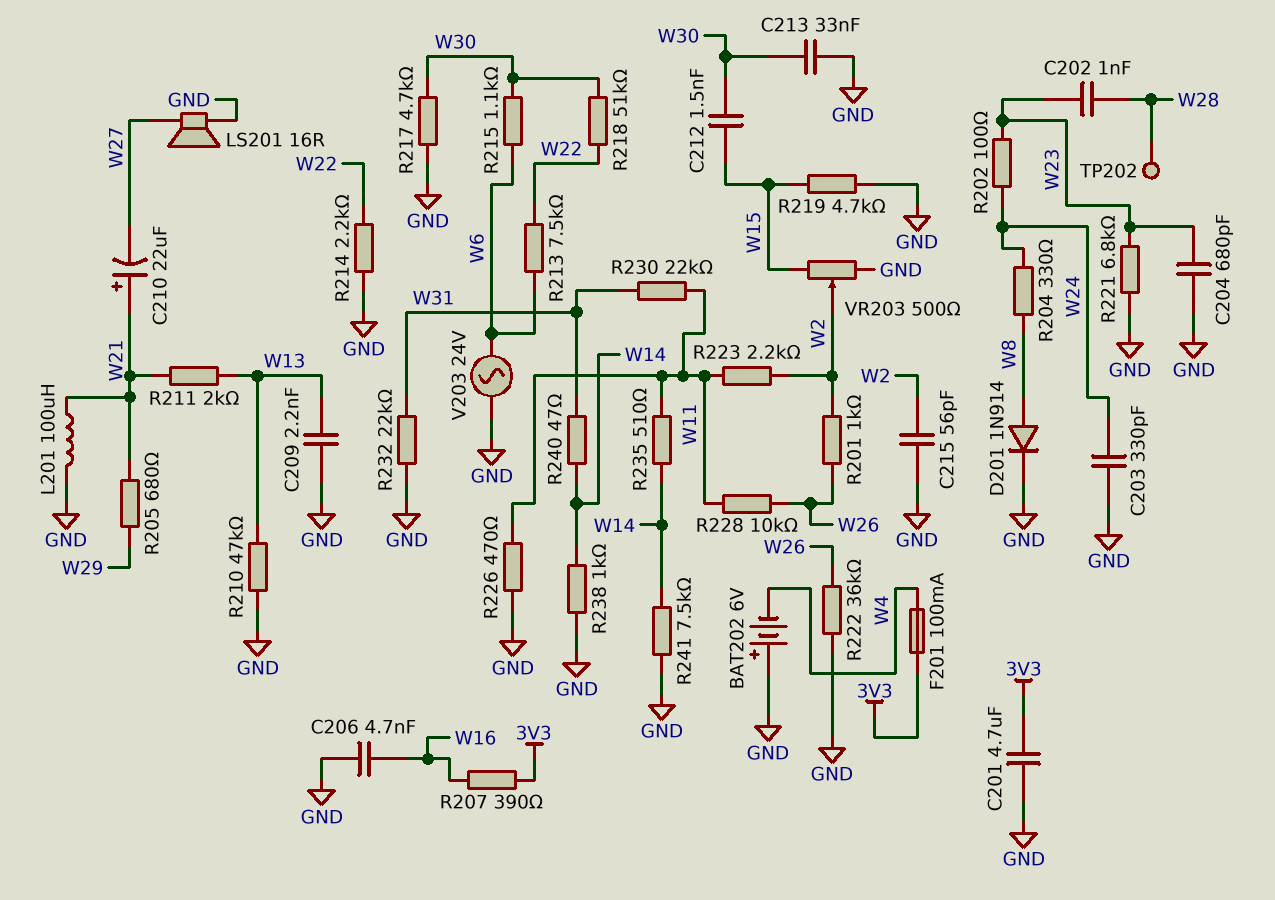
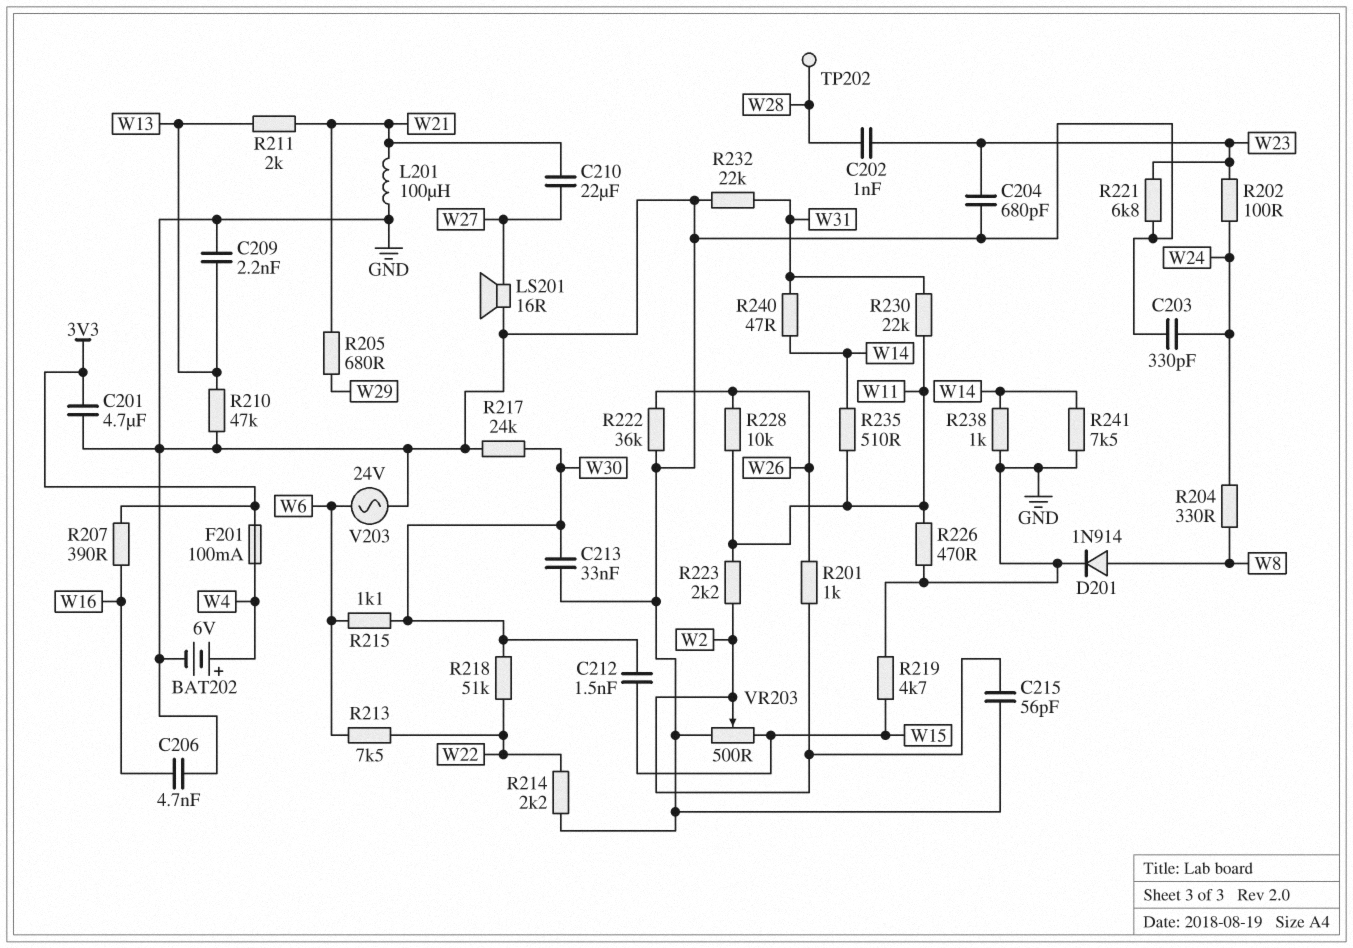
BAT202: 6V (plus GND, minus W4) -> 6V (plus W4, minus GND)
C210: 22uF (plus W21, minus W27) -> 22uF (W21, W27)
R217: 4.7k (GND, W30) -> 24k (GND, W30)

